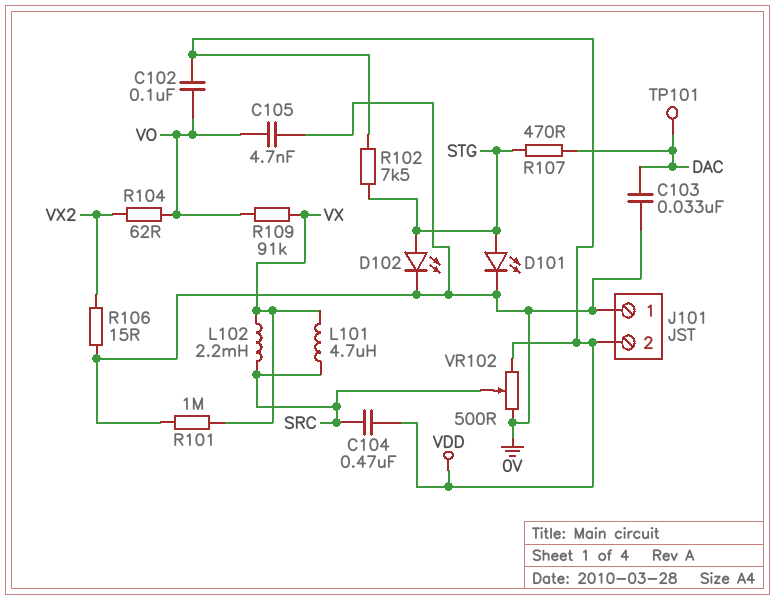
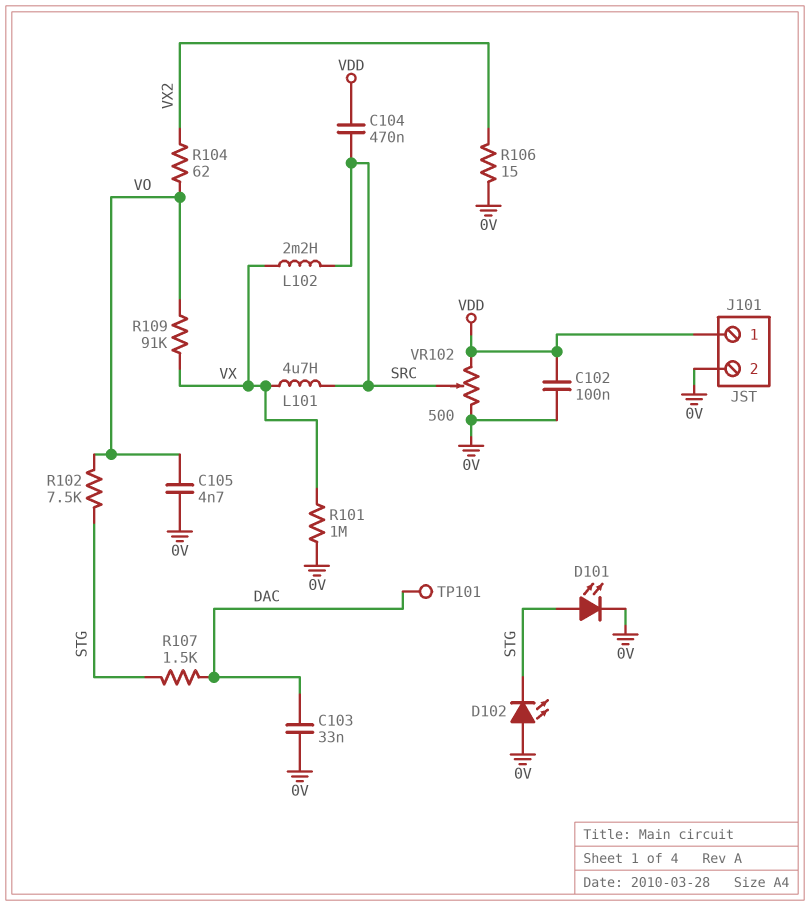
C102: 100nF (VDD, VO) -> 100nF (0V, VDD)
D102: LED (A STG, K 0V) -> LED (A 0V, K STG)
J101 pin 1: 0V -> VDD
J101 pin 2: VDD -> 0V
R102: 7.5k (STG, VDD) -> 7.5k (STG, VO)
R107: 470 (DAC, STG) -> 1.5k (DAC, STG)

